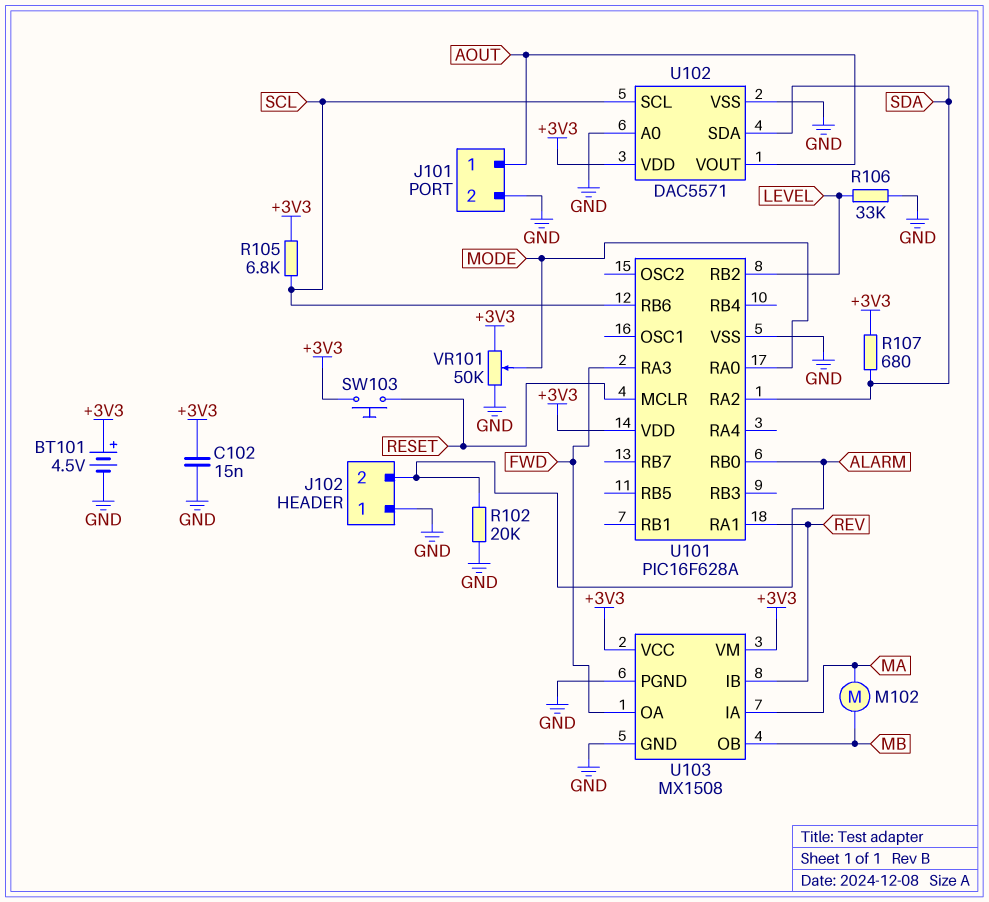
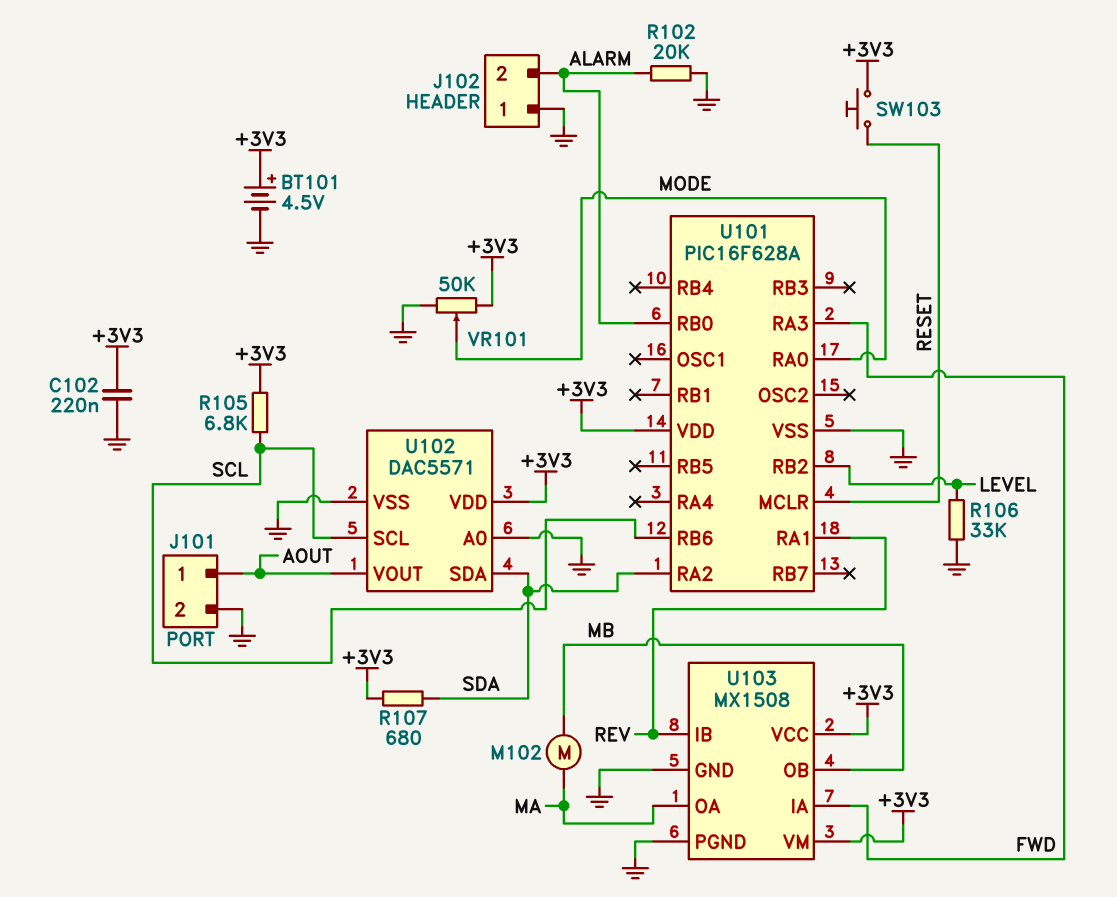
C102: 15nF (+3V3, GND) -> 220nF (+3V3, GND)
U103 pin IA: MA -> FWD
U103 pin OA: FWD -> MA

